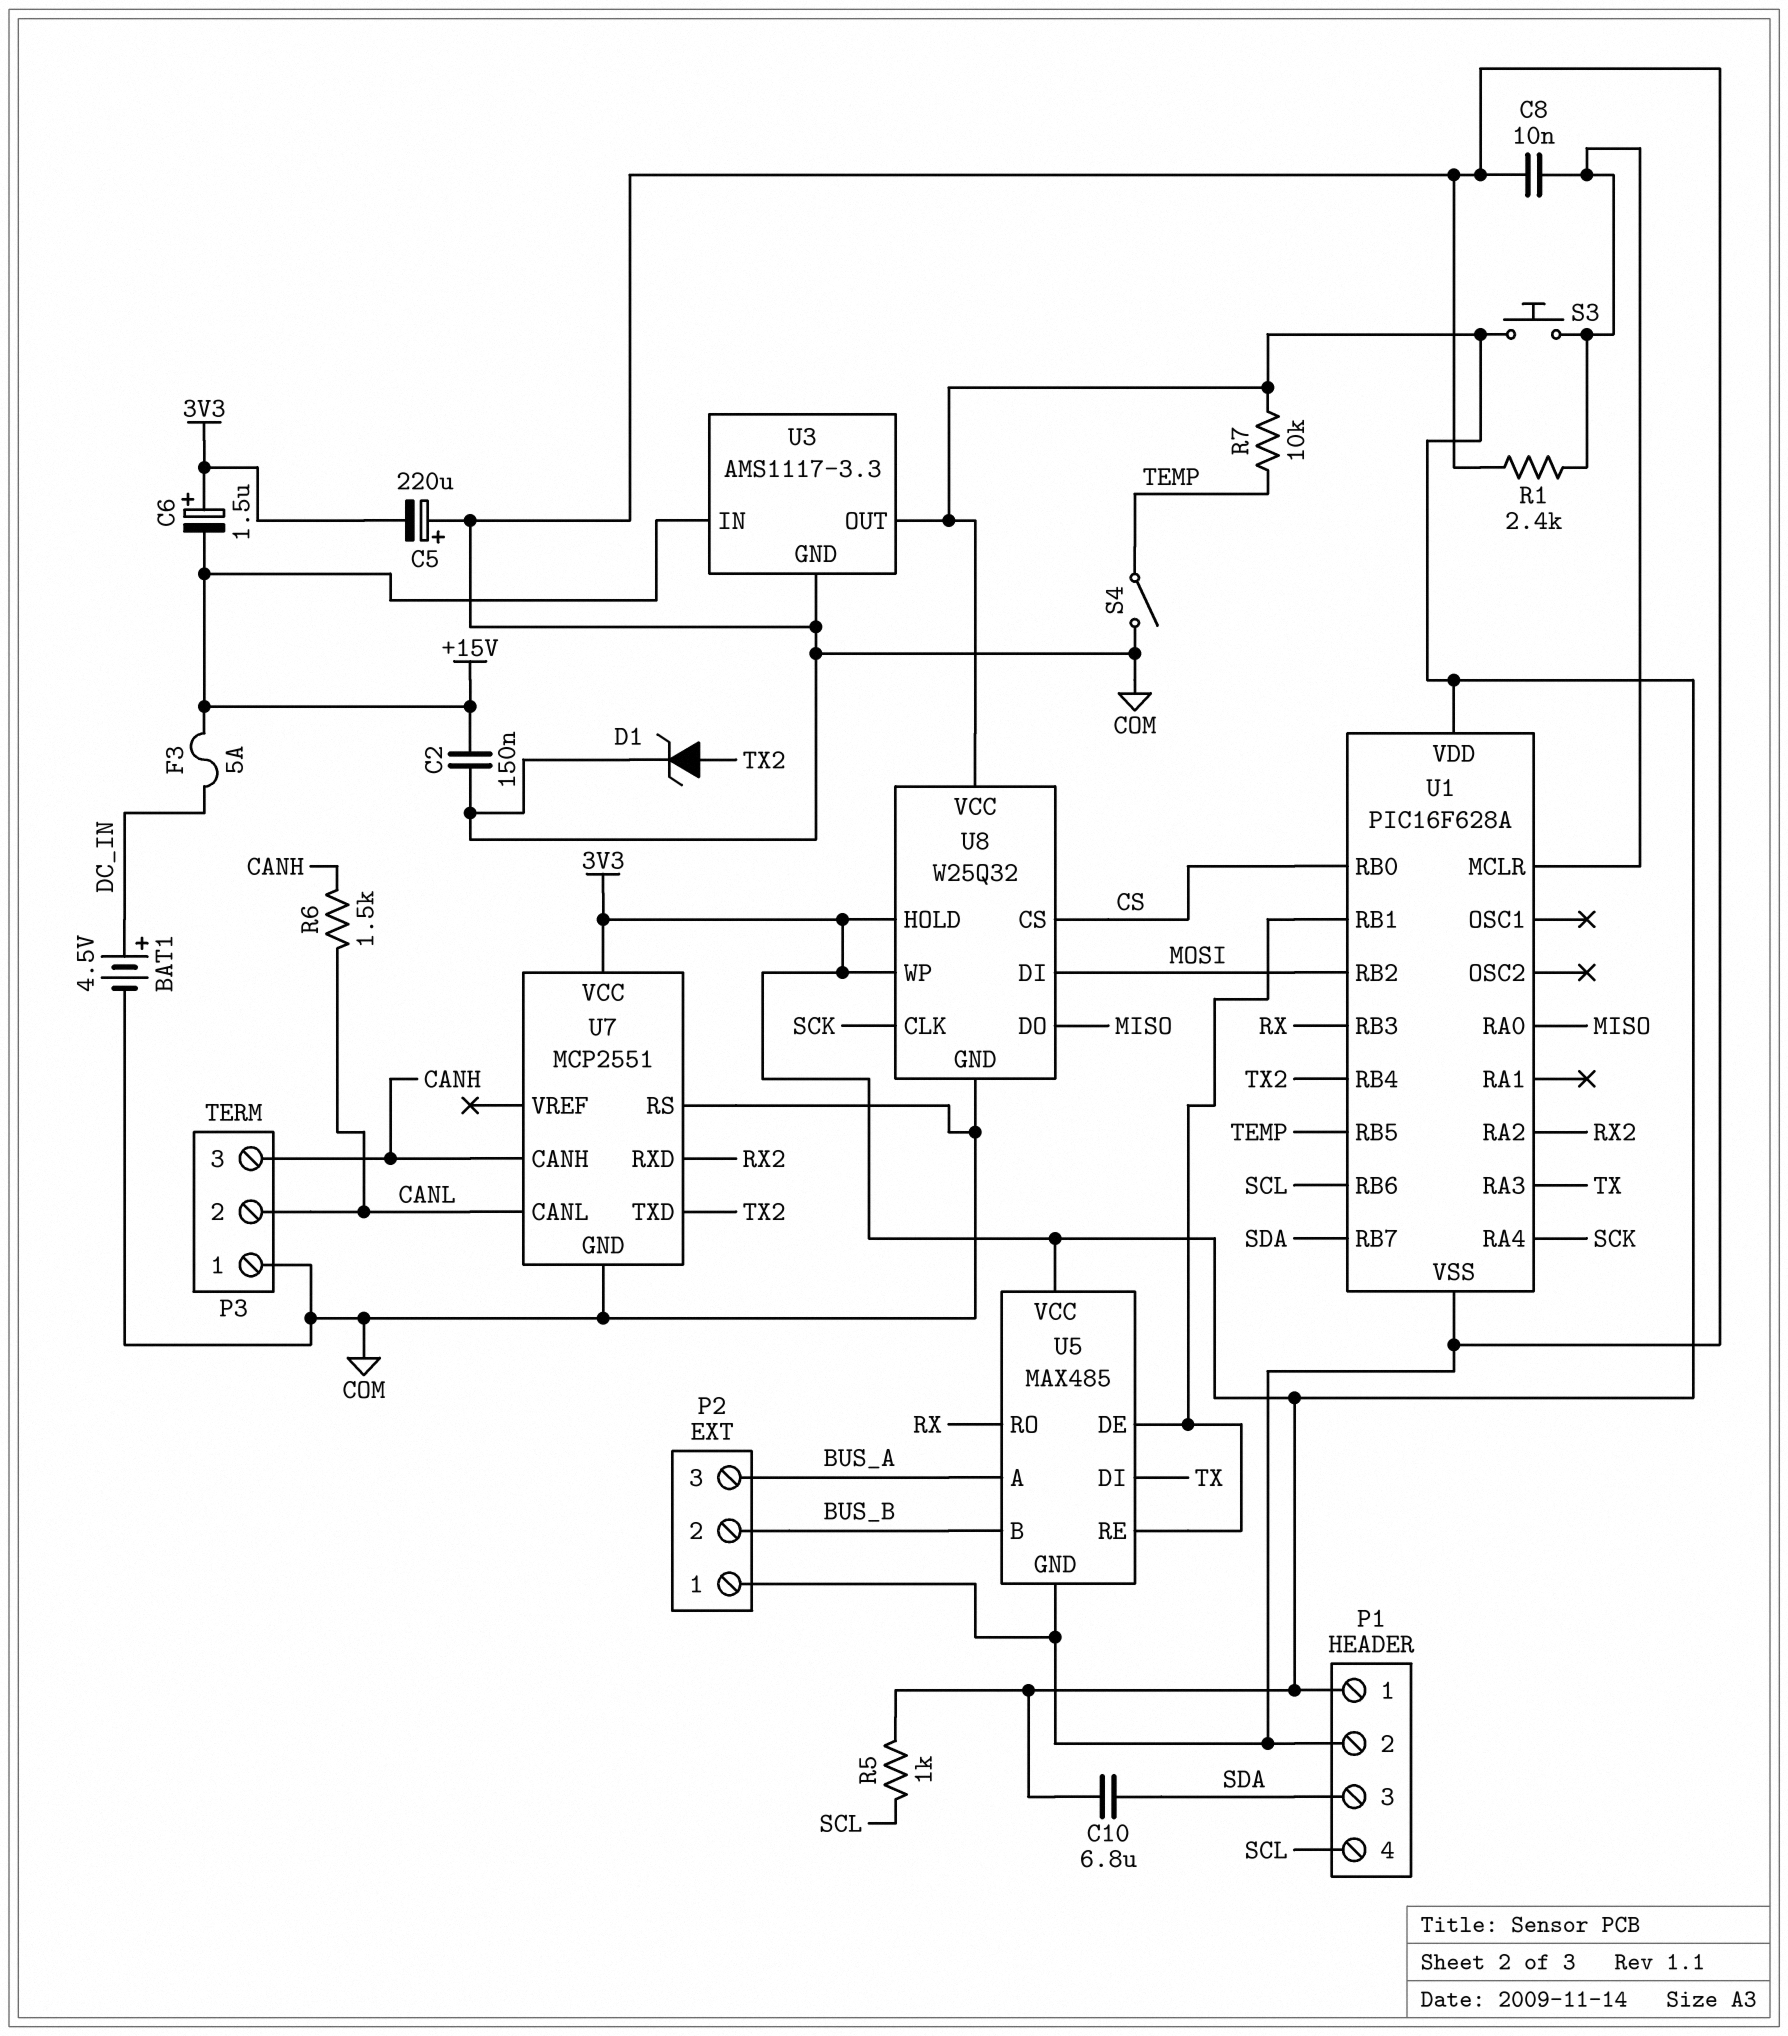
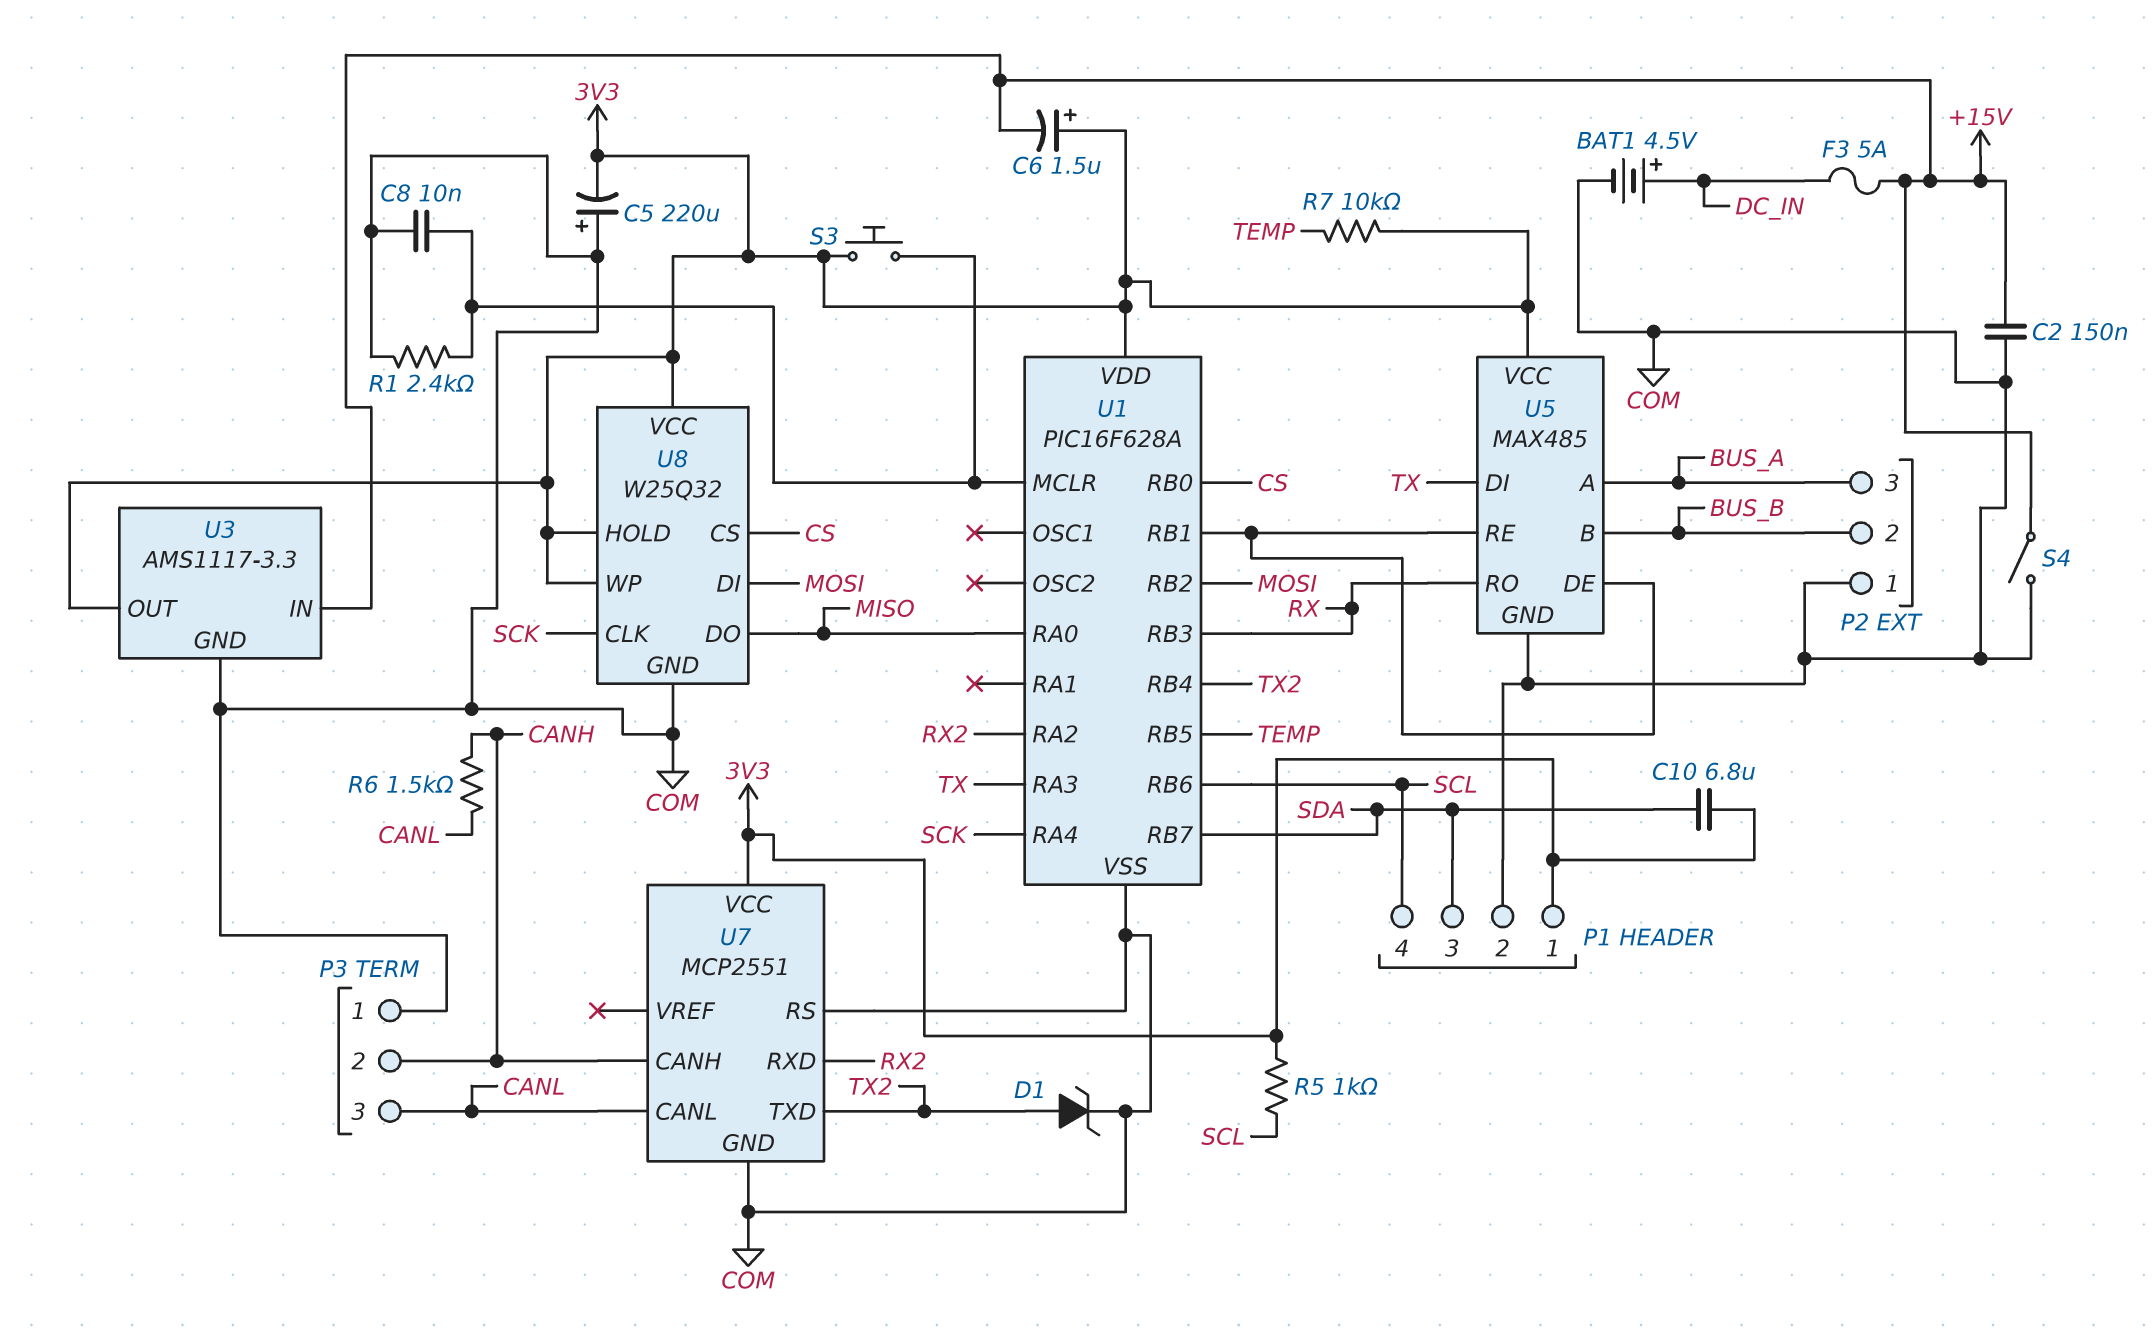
P3 pin 2: CANL -> CANH
P3 pin 3: CANH -> CANL
S4: switch (COM, TEMP) -> switch (+15V, COM)

